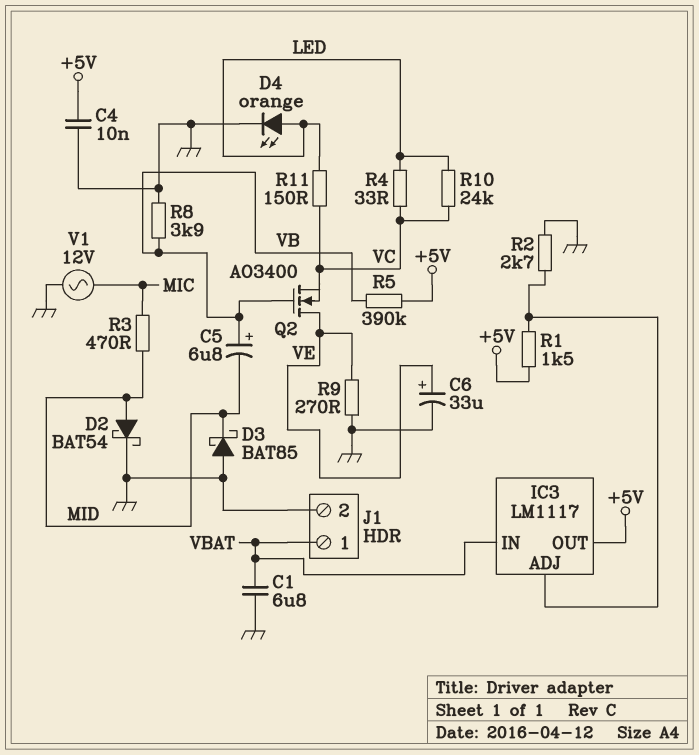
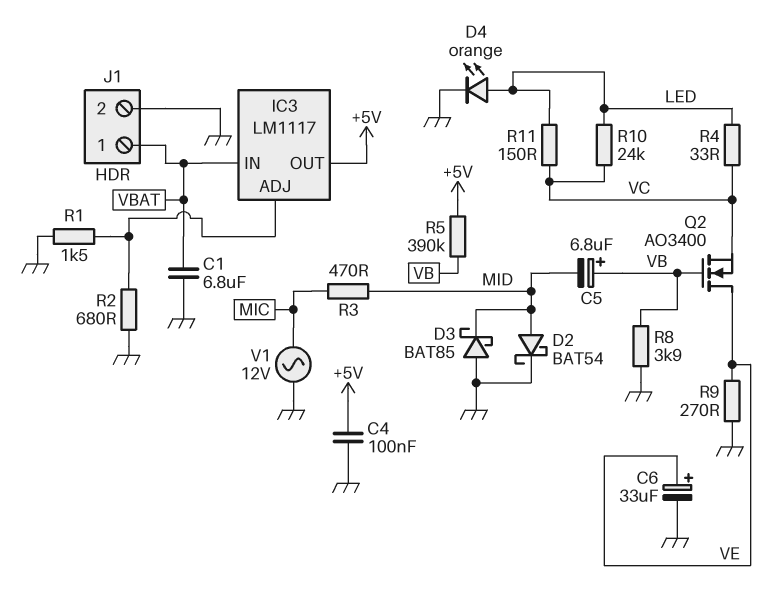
C4: 10nF (+5V, GND) -> 100nF (+5V, GND)
R1: 1.5k (+5V, IC3/ADJ) -> 1.5k (GND, IC3/ADJ)
R2: 2.7k (GND, IC3/ADJ) -> 680 (GND, IC3/ADJ)

